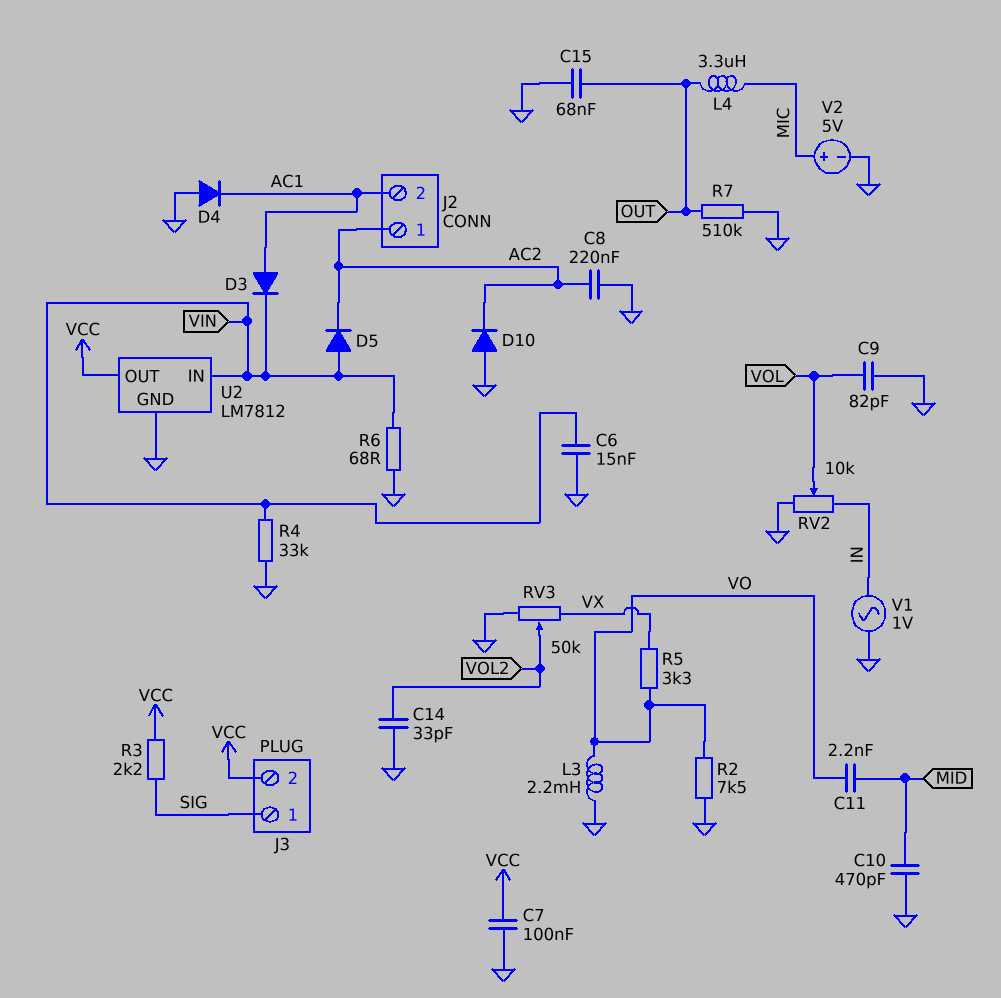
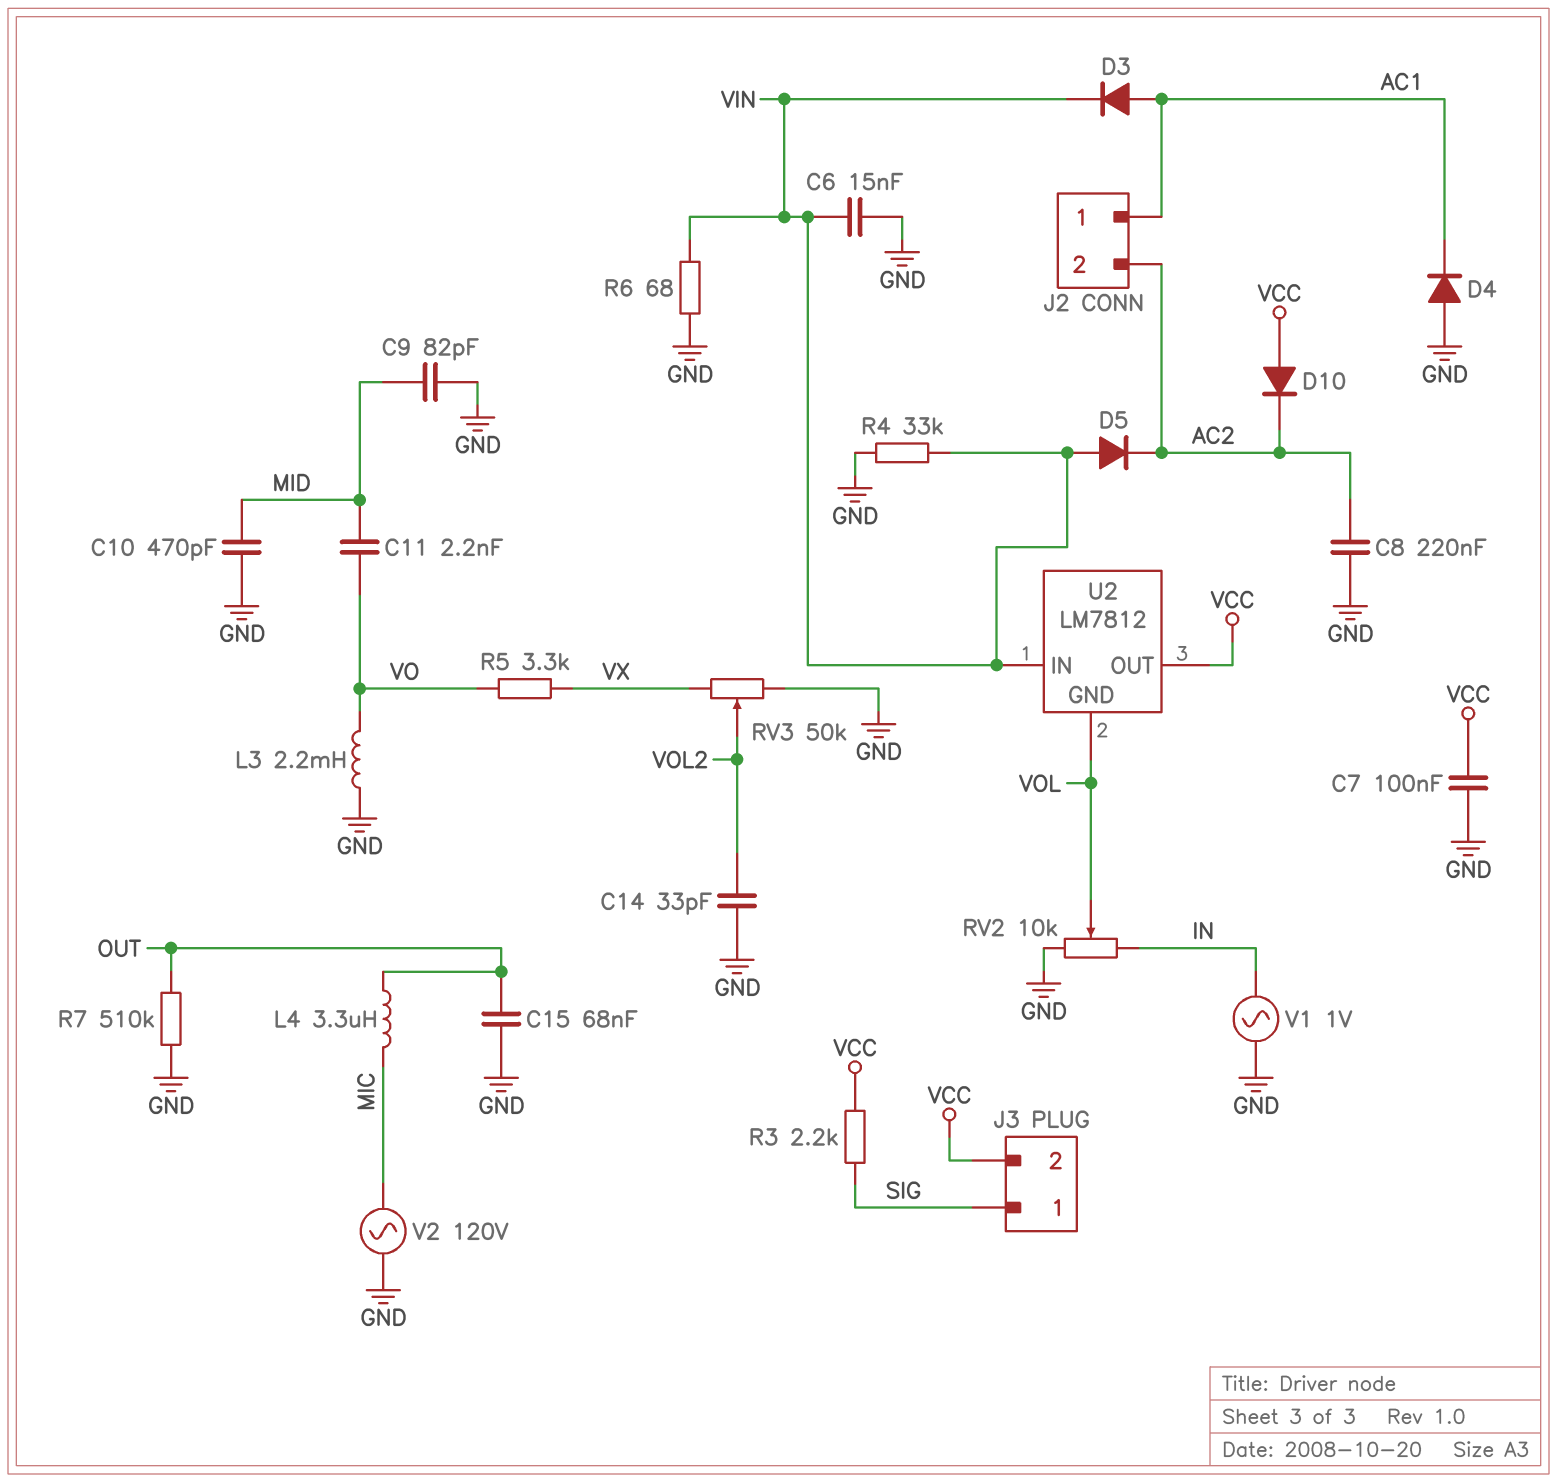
C9: 82pF (GND, VOL) -> 82pF (GND, MID)
D10: diode (A GND, K AC2) -> diode (A VCC, K AC2)
J2 pin 1: AC2 -> AC1
J2 pin 2: AC1 -> AC2
R2: 7.5k (GND, VO) -> none
U2 pin GND: GND -> VOL
V2: 5V (plus MIC, minus GND) -> AC 120V (GND, MIC)

